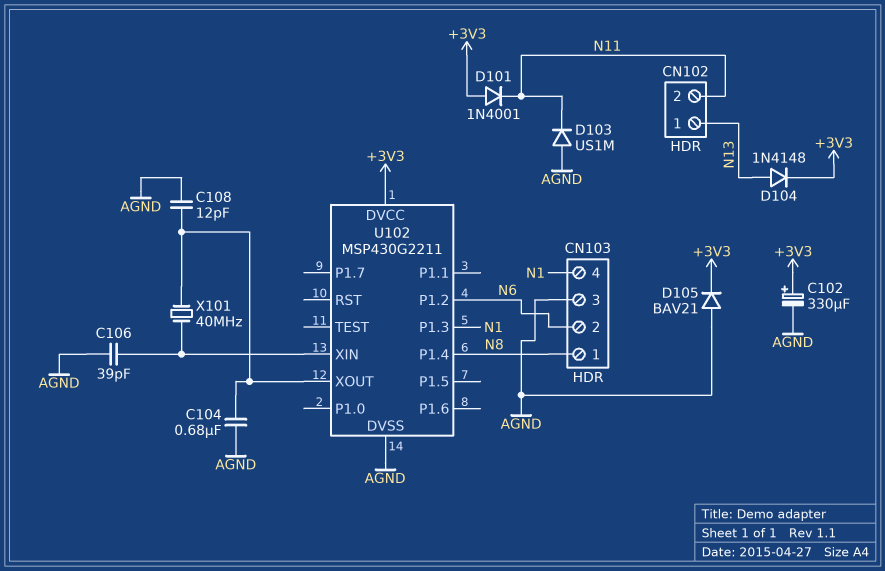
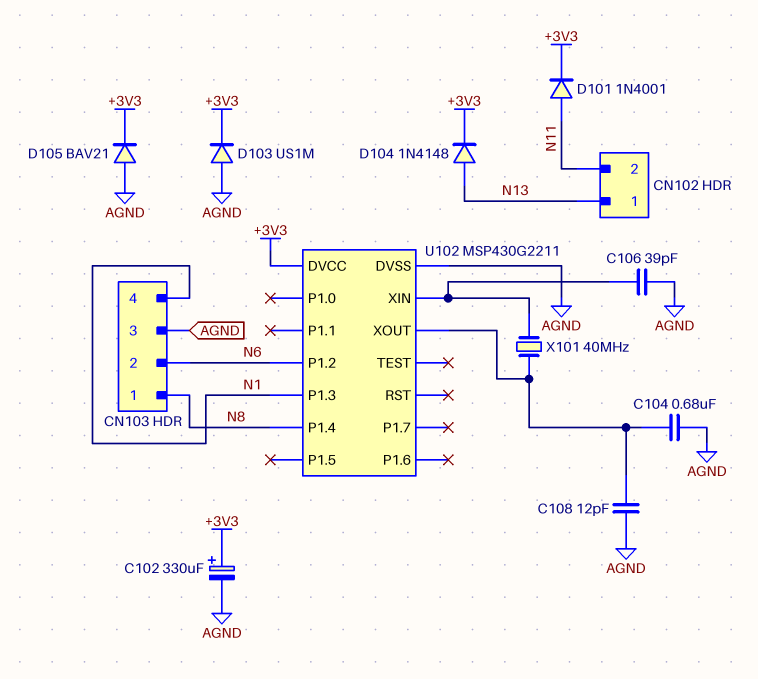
D101: diode 1N4001 (A +3V3, K N11) -> diode 1N4001 (A N11, K +3V3)
D103: diode US1M (A AGND, K N11) -> diode US1M (A AGND, K +3V3)

